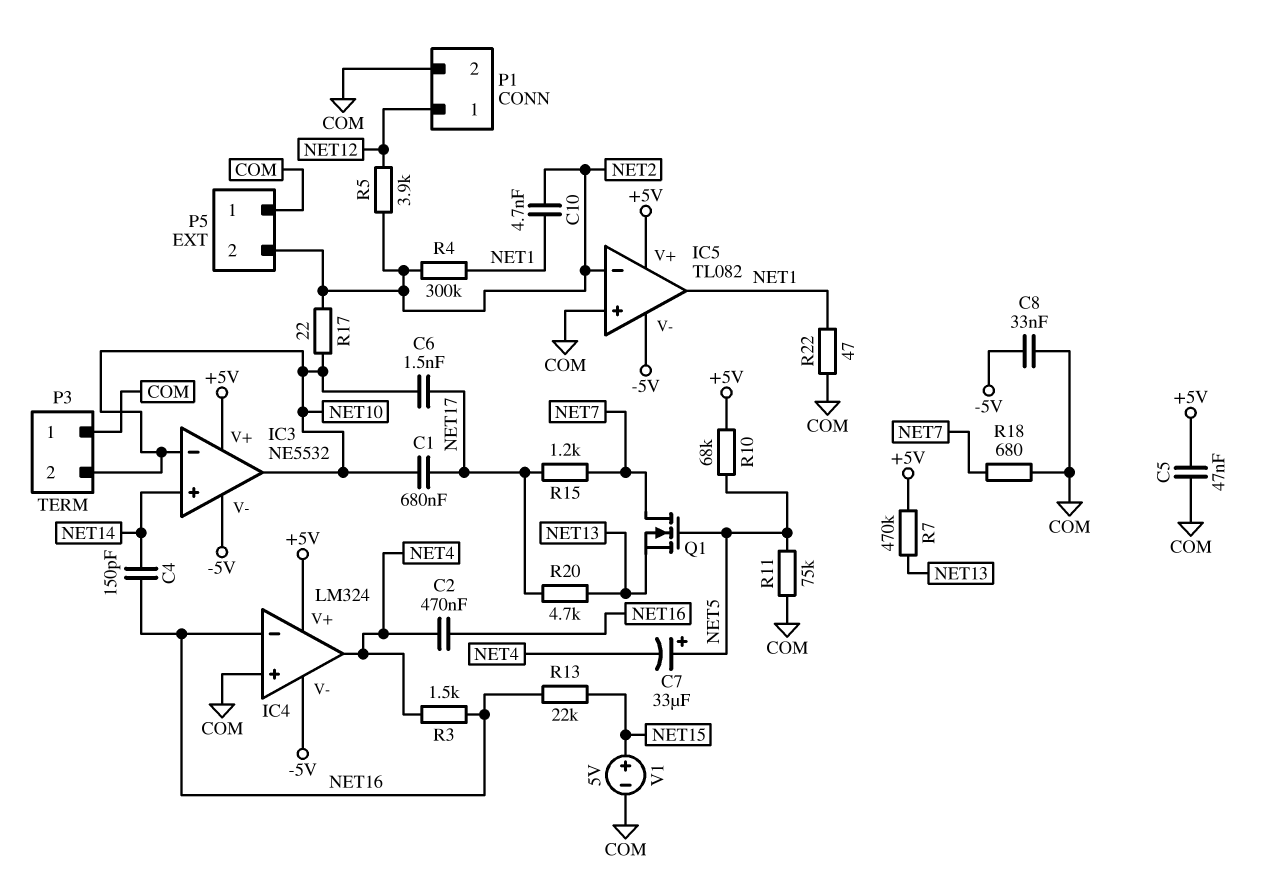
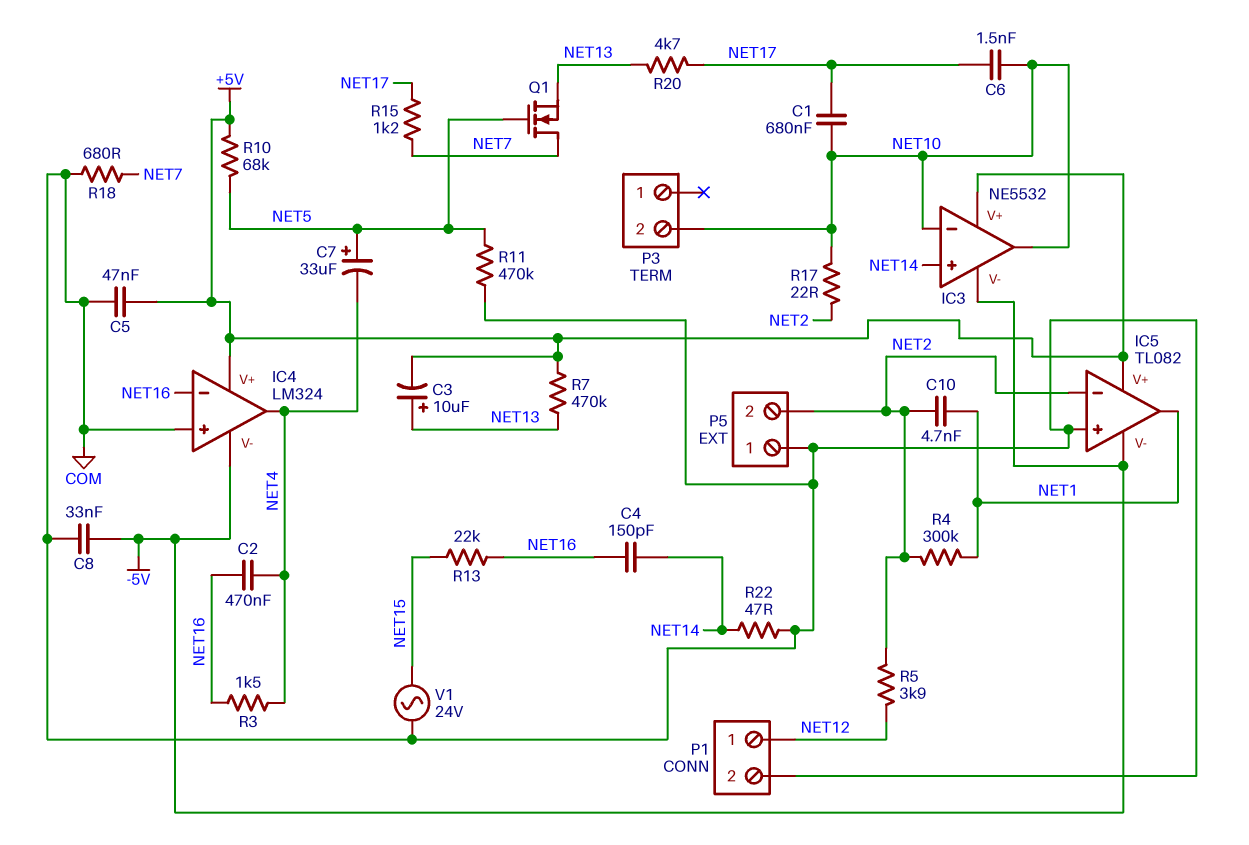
C3: none -> 10uF (plus NET13, minus +5V)
P3 pin 1: COM -> none
R11: 75k (COM, NET5) -> 470k (COM, NET5)
R22: 47 (COM, NET1) -> 47 (COM, NET14)
V1: 5V (plus NET15, minus COM) -> AC 24V (COM, NET15)

